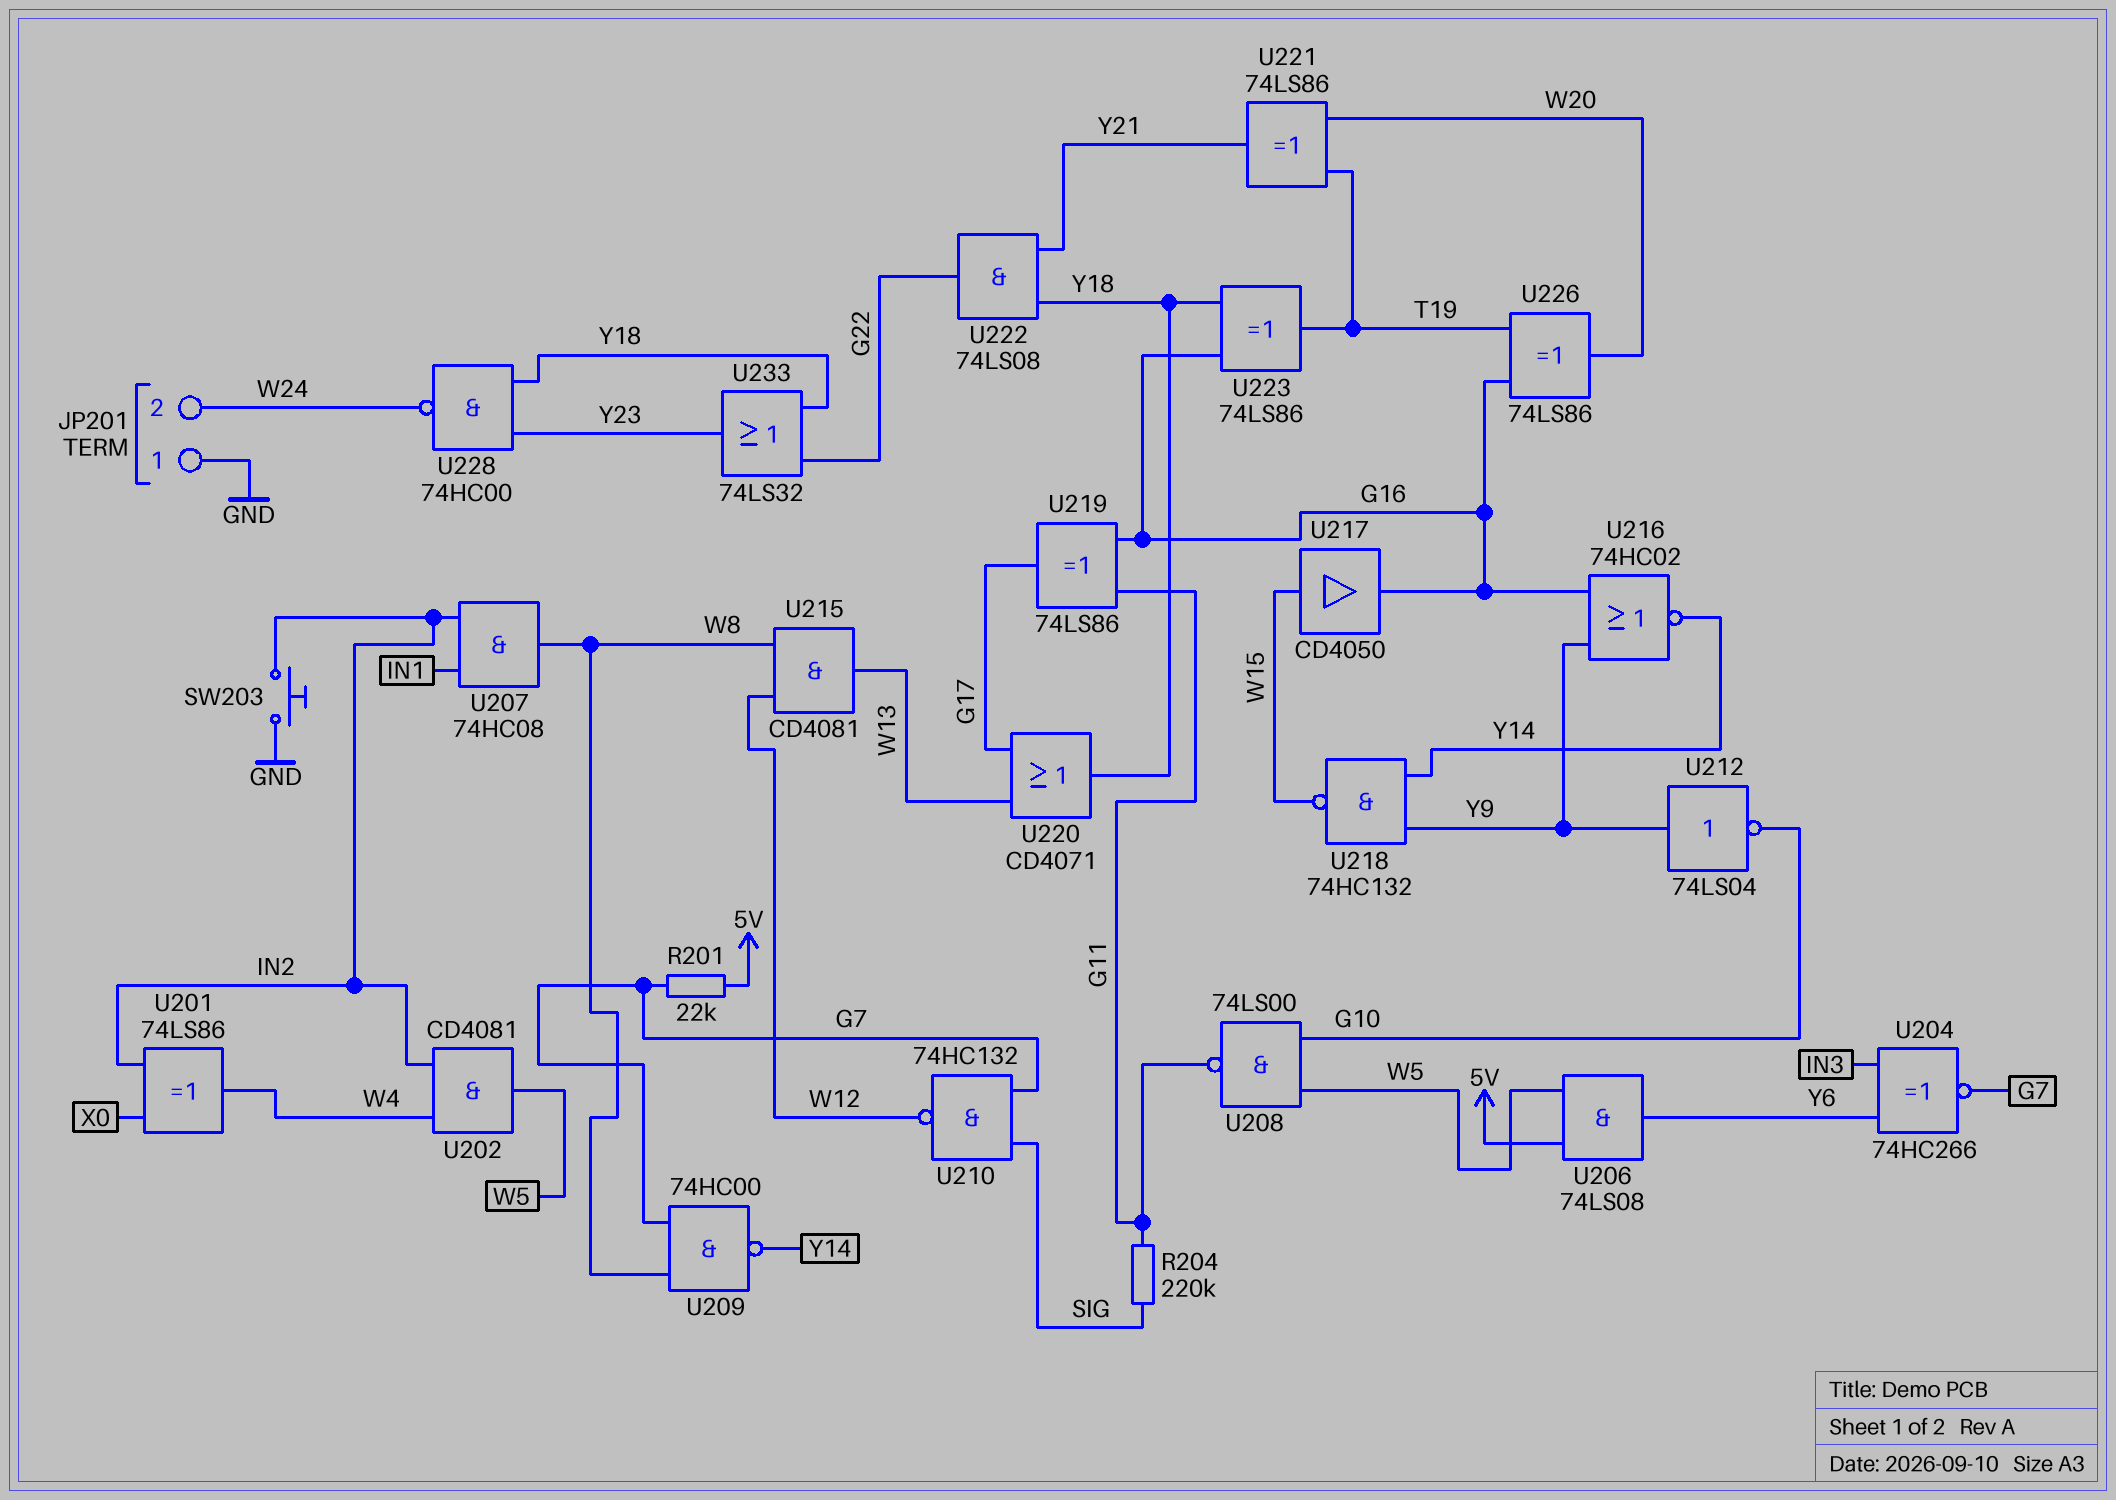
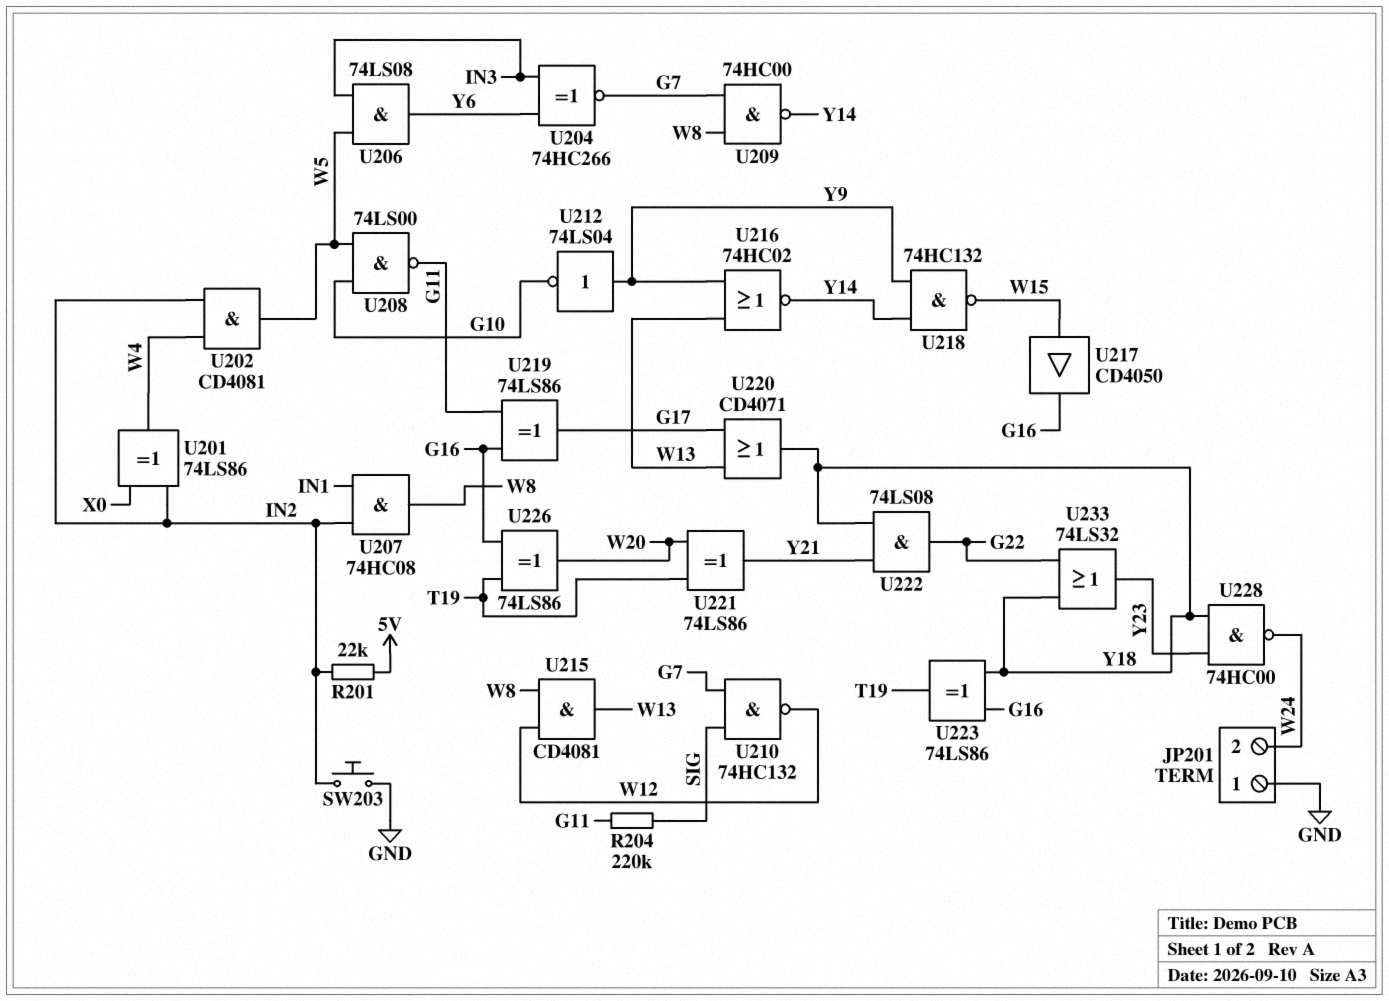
R201: 22k (5V, G7) -> 22k (5V, IN2)
U206: AND 74LS08 (in 5V, in W5, out Y6) -> AND 74LS08 (in IN3, in W5, out Y6)
U216: NOR 74HC02 (in G16, in Y9, out Y14) -> NOR 74HC02 (in W13, in Y9, out Y14)

